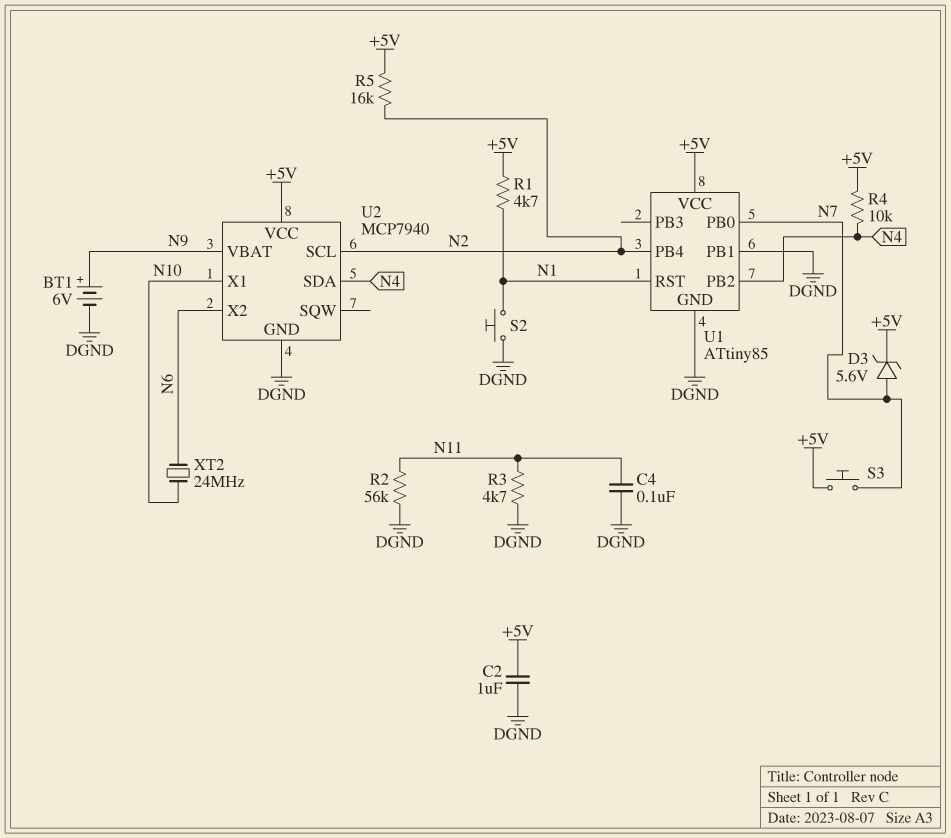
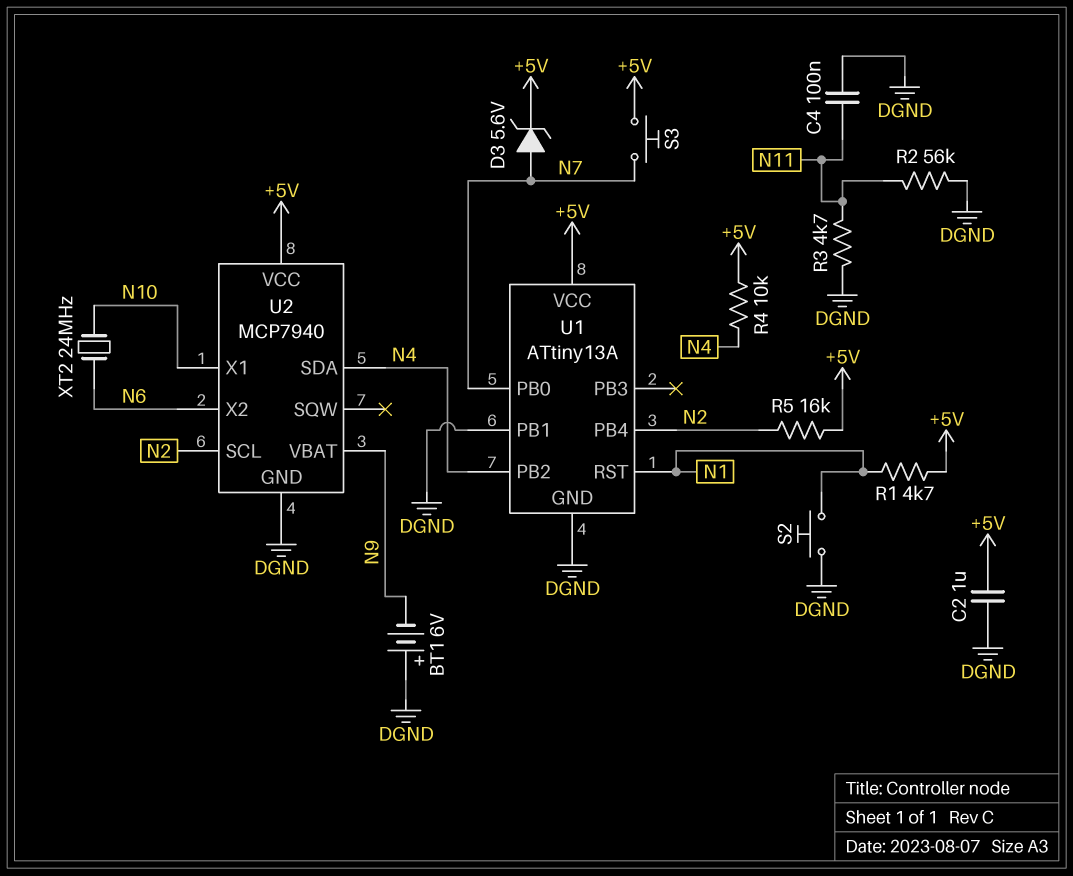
BT1: 6V (plus N9, minus DGND) -> 6V (plus DGND, minus N9)
U1: ATtiny85 -> ATtiny13A

